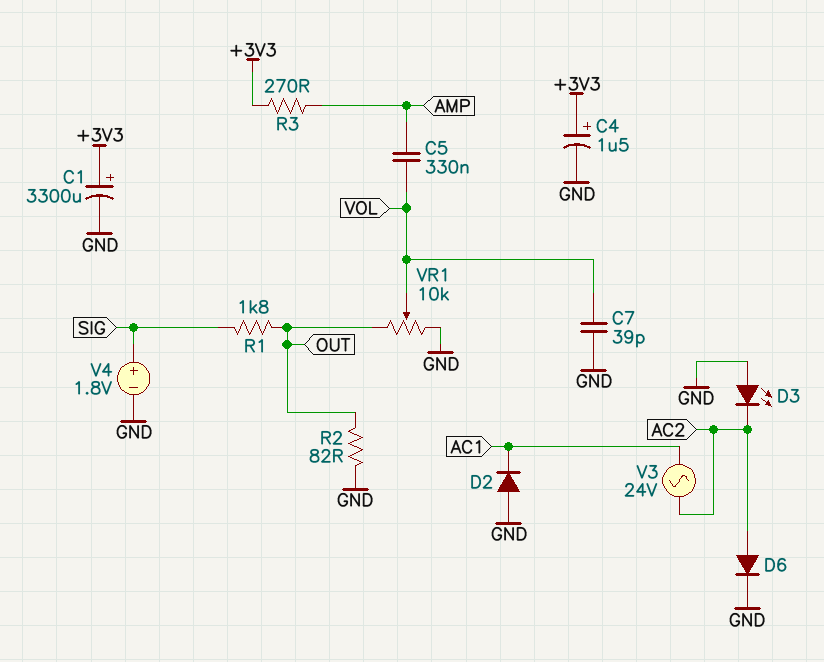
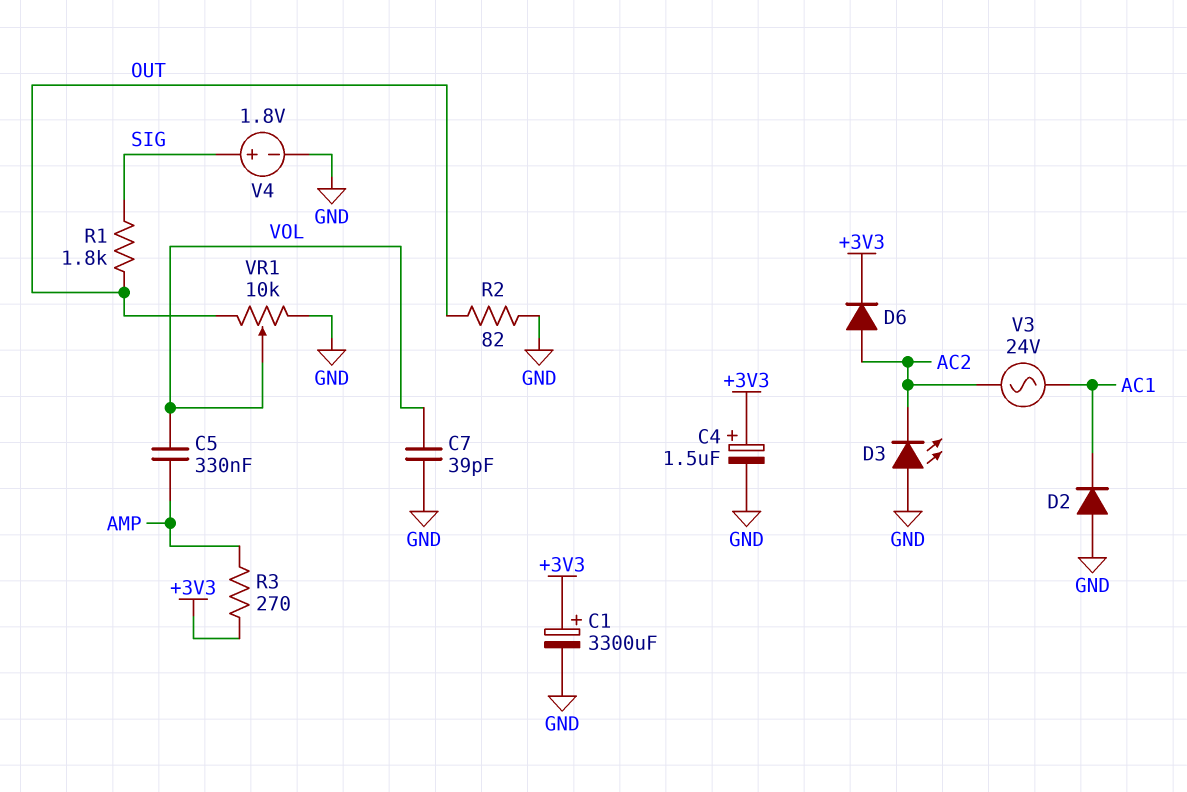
D6: diode (A AC2, K GND) -> diode (A AC2, K +3V3)

